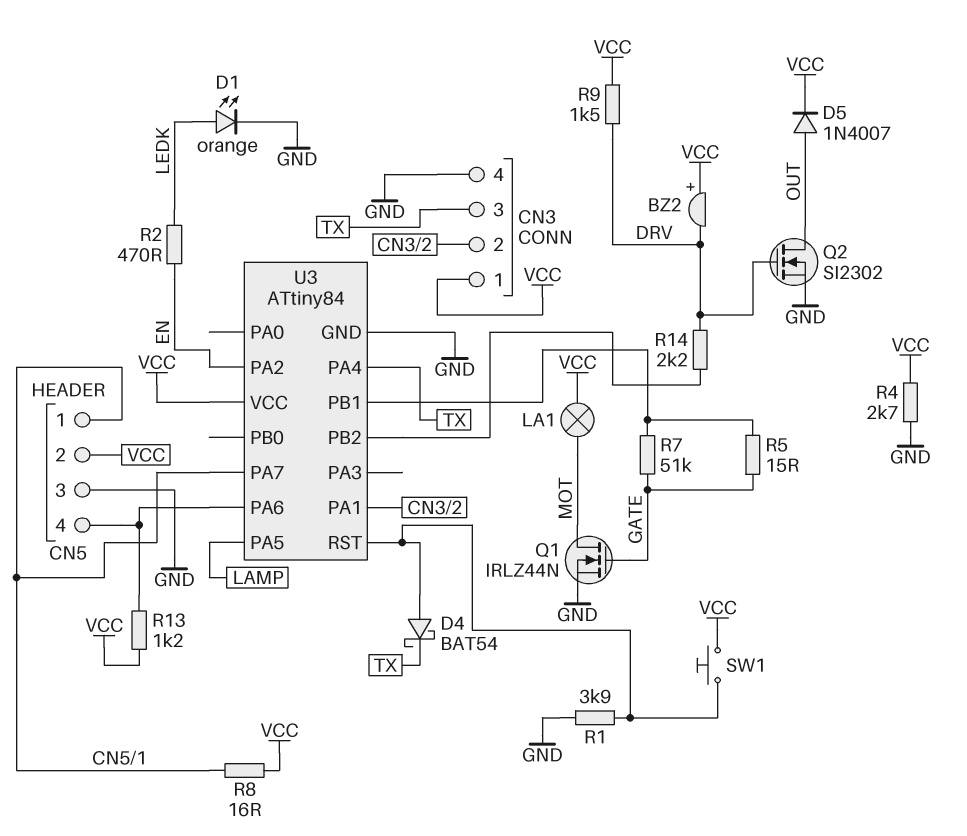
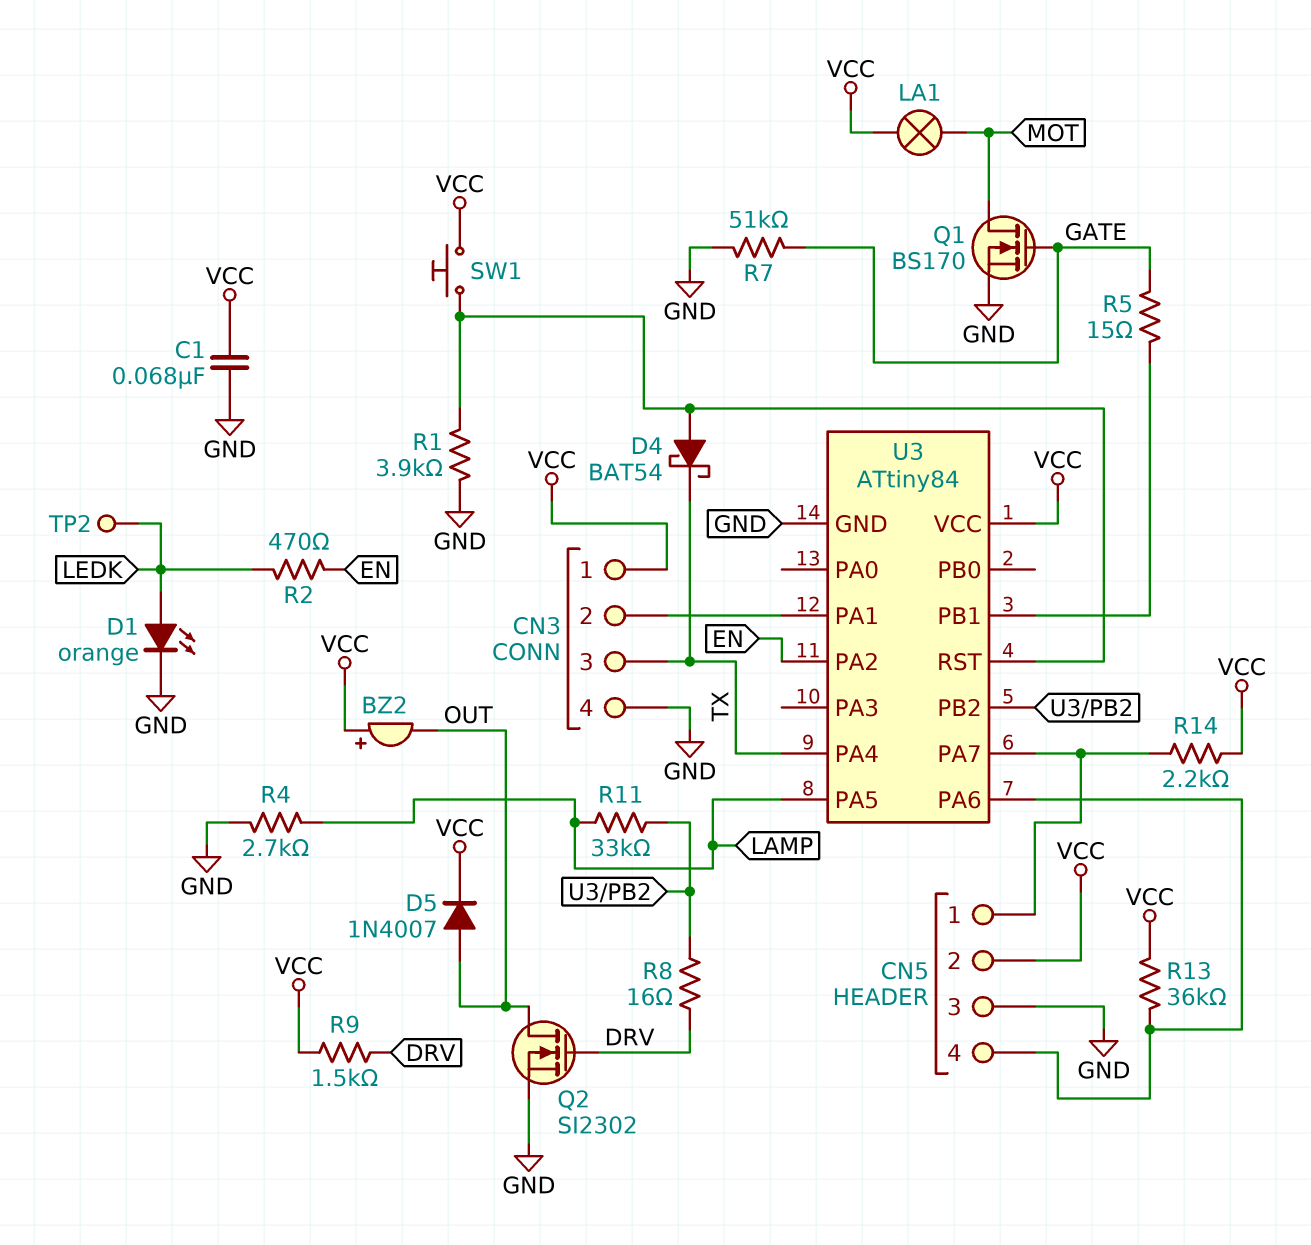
BZ2: buzzer (plus VCC, minus DRV) -> buzzer (plus VCC, minus OUT)
C1: none -> 68nF (GND, VCC)
Q1: NMOS IRLZ44N (G GATE, D MOT, S GND) -> NMOS BS170 (G GATE, D MOT, S GND)
R4: 2.7k (GND, VCC) -> 2.7k (GND, LAMP)
R7: 51k (GATE, U3/PB1) -> 51k (GATE, GND)
R8: 16 (CN5/1, VCC) -> 16 (DRV, U3/PB2)
R11: none -> 33k (LAMP, U3/PB2)
R13: 1.2k (CN5/4, VCC) -> 36k (CN5/4, VCC)
R14: 2.2k (DRV, U3/PB2) -> 2.2k (CN5/1, VCC)
TP2: none -> test point (LEDK)

